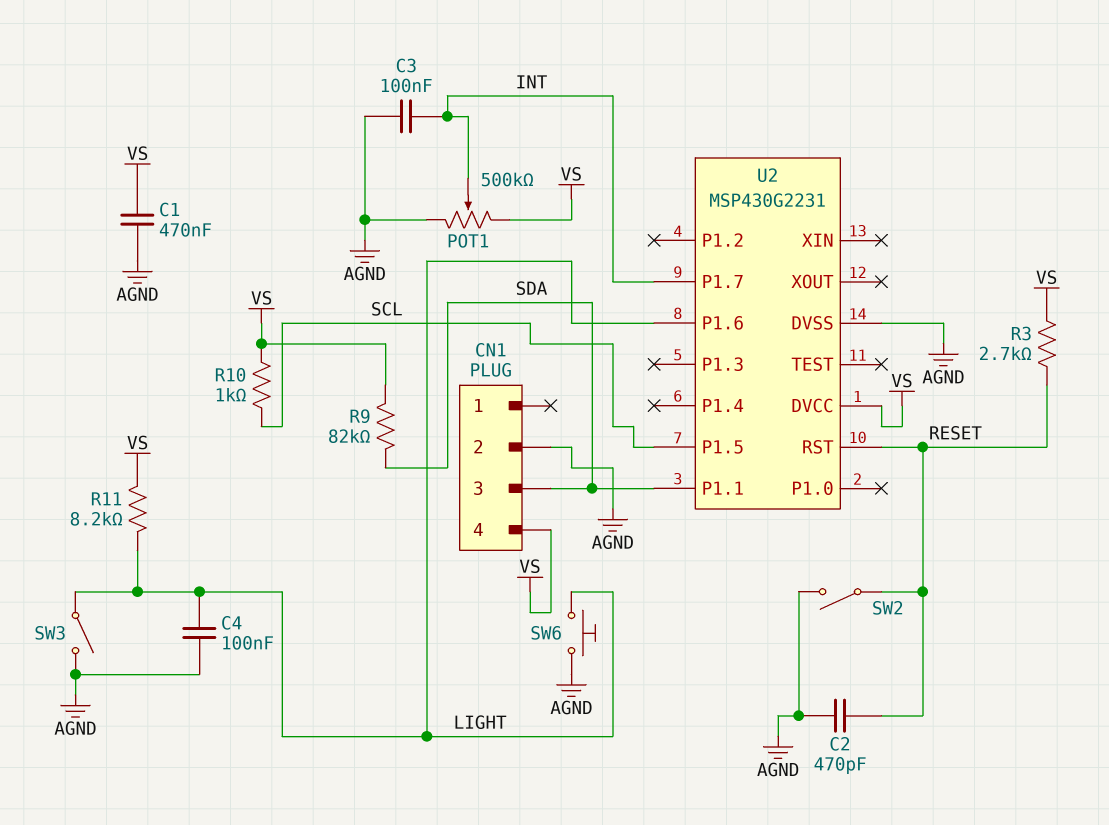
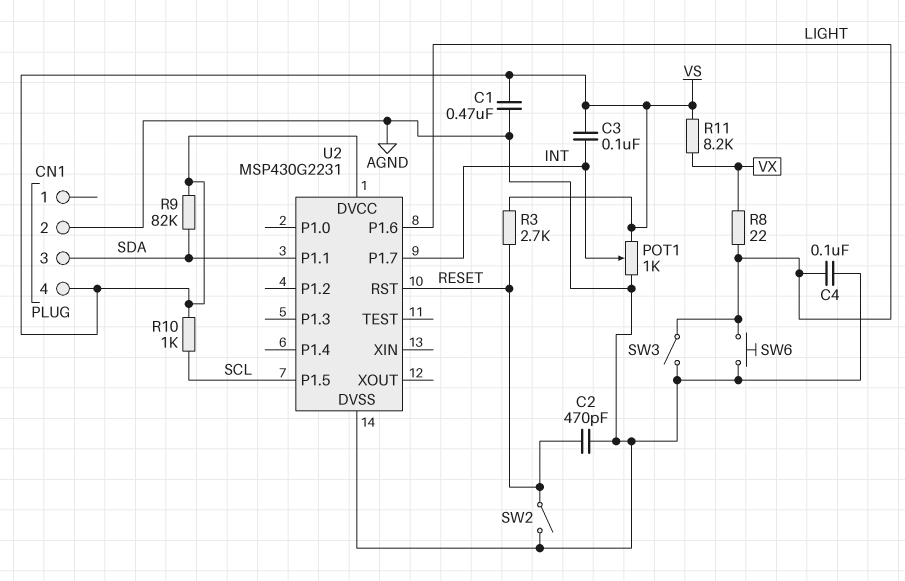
C3: 100nF (AGND, INT) -> 100nF (INT, VS)
POT1: 500k (AGND, VS, wiper INT) -> 1k (AGND, VS, wiper INT)
R8: none -> 22 (LIGHT, VX)
R11: 8.2k (LIGHT, VS) -> 8.2k (VS, VX)

